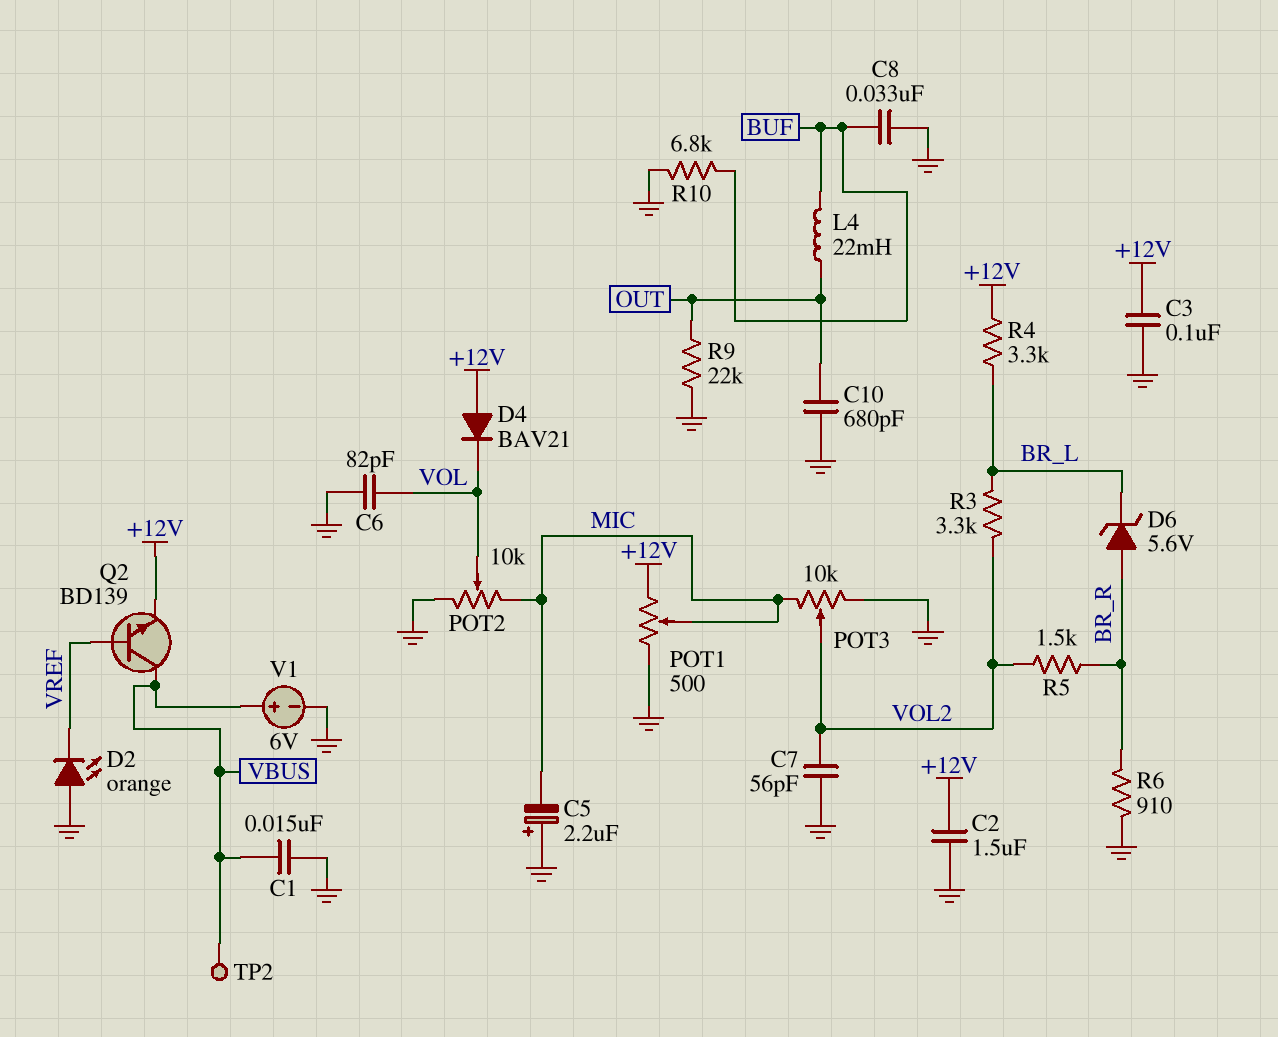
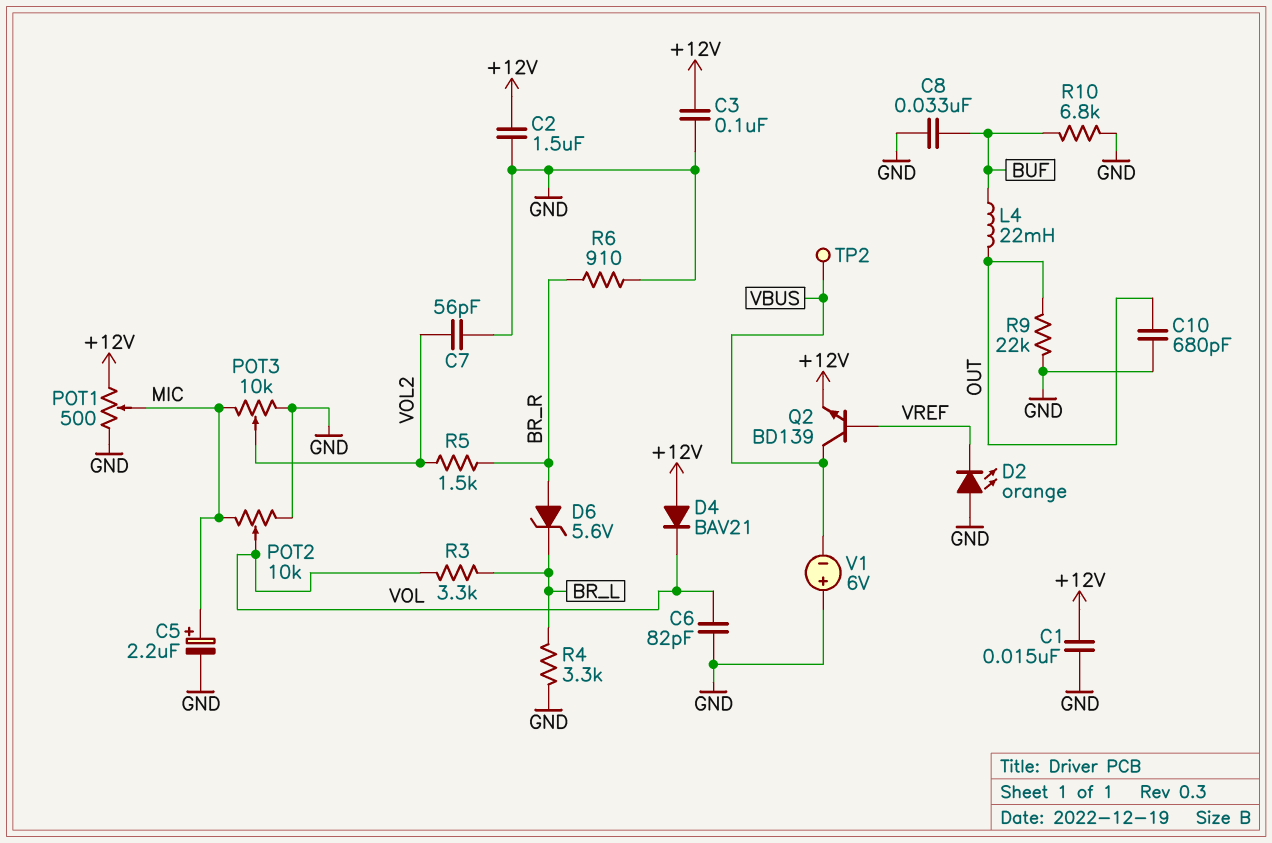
C1: 15nF (GND, VBUS) -> 15nF (+12V, GND)
C5: 2.2uF (plus GND, minus MIC) -> 2.2uF (plus MIC, minus GND)
R3: 3.3k (BR_L, VOL2) -> 3.3k (BR_L, VOL)
R4: 3.3k (+12V, BR_L) -> 3.3k (BR_L, GND)
V1: 6V (plus VBUS, minus GND) -> 6V (plus GND, minus VBUS)

